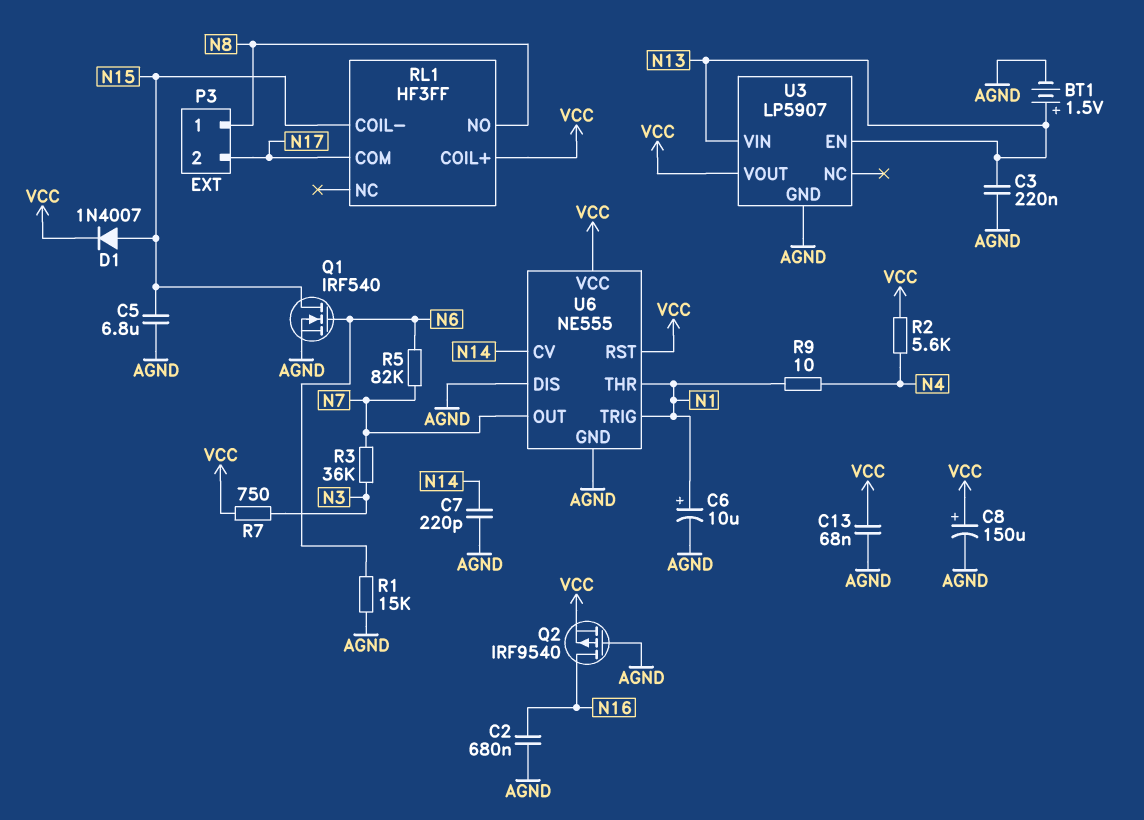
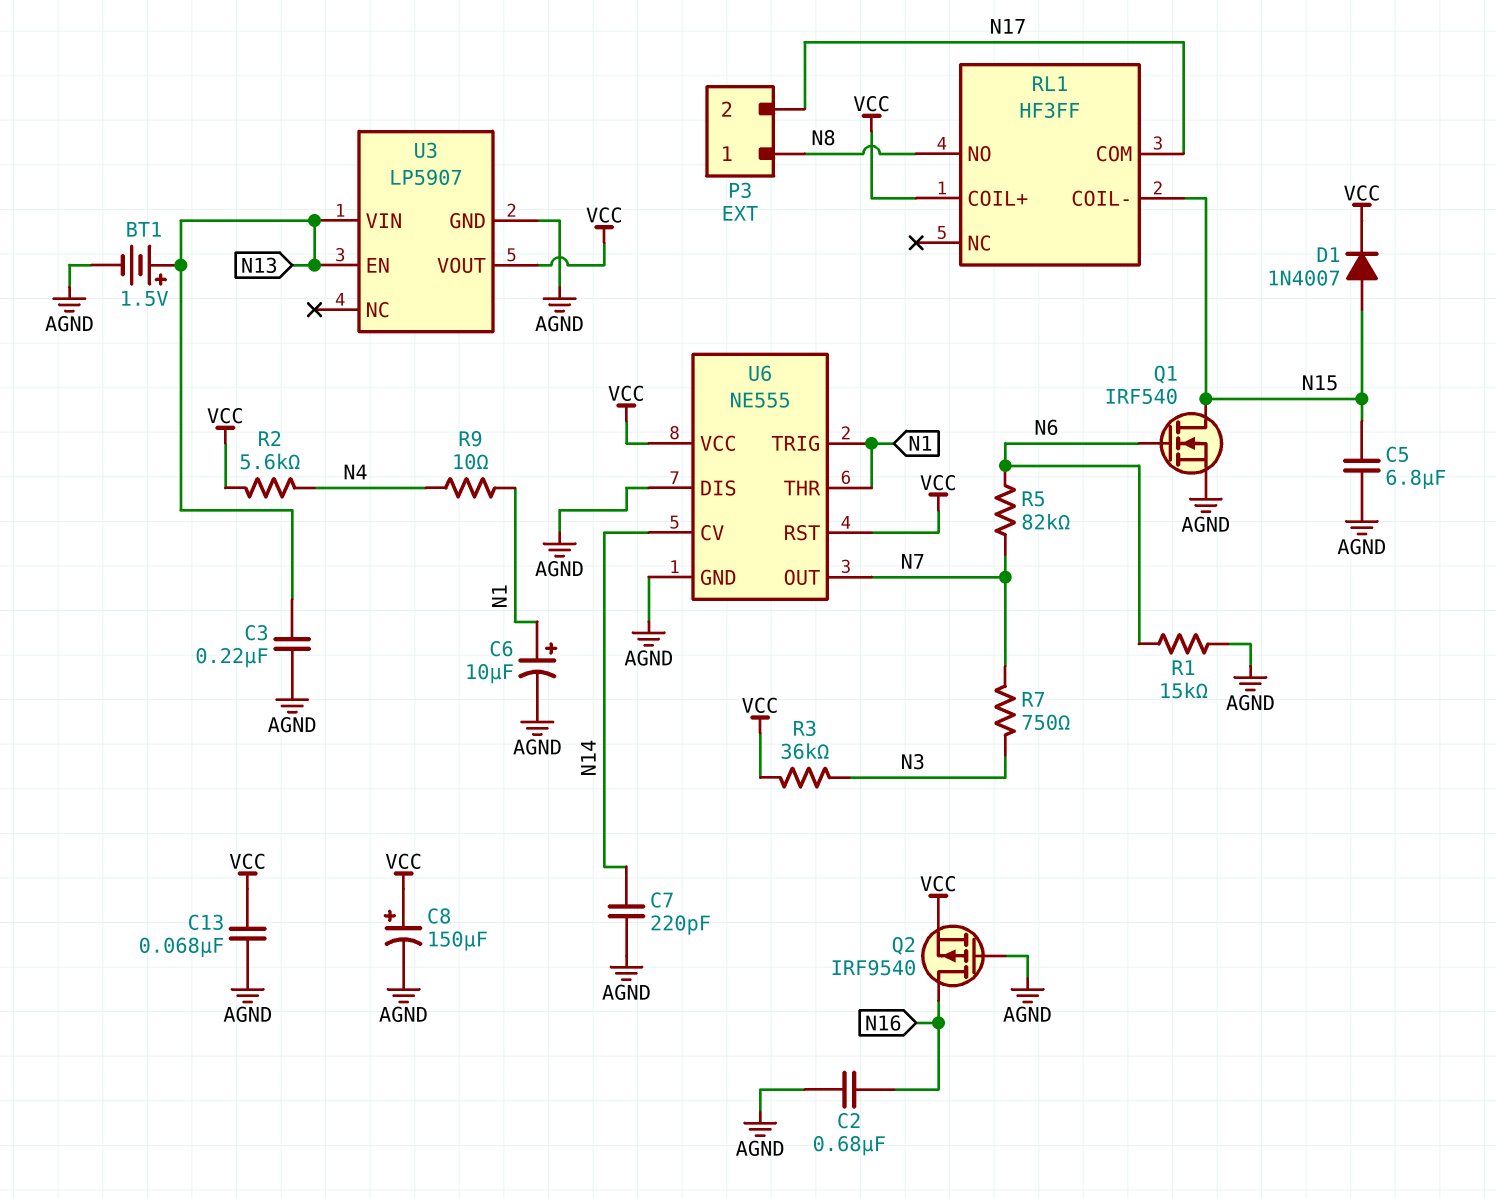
R3: 36k (N3, N7) -> 36k (N3, VCC)
R7: 750 (N3, VCC) -> 750 (N3, N7)

